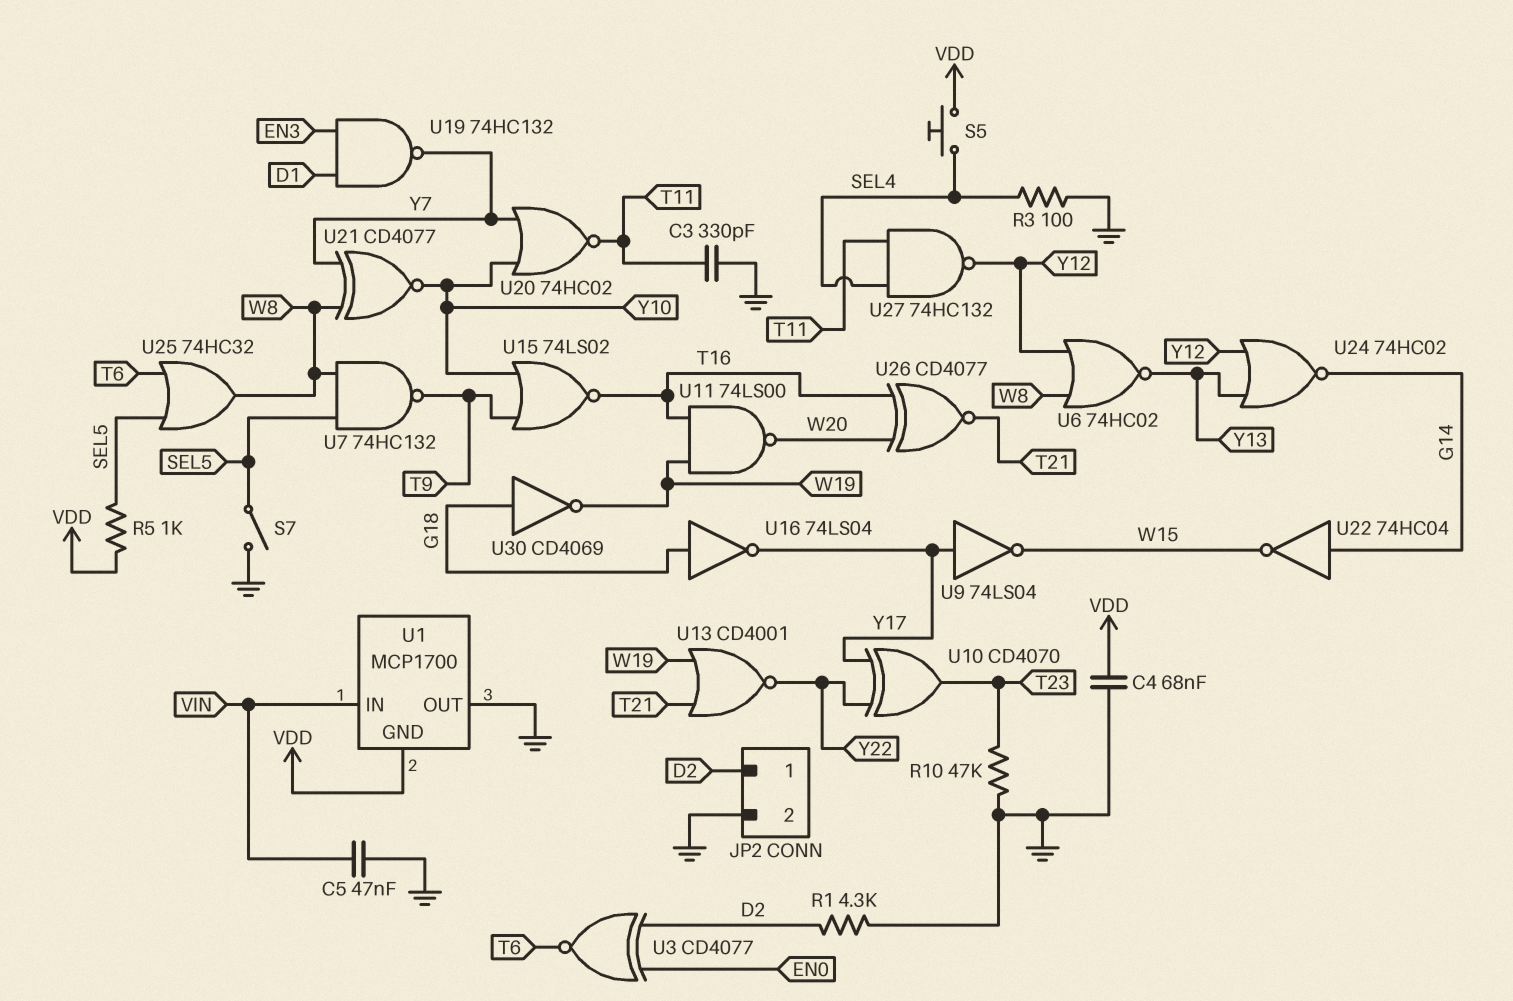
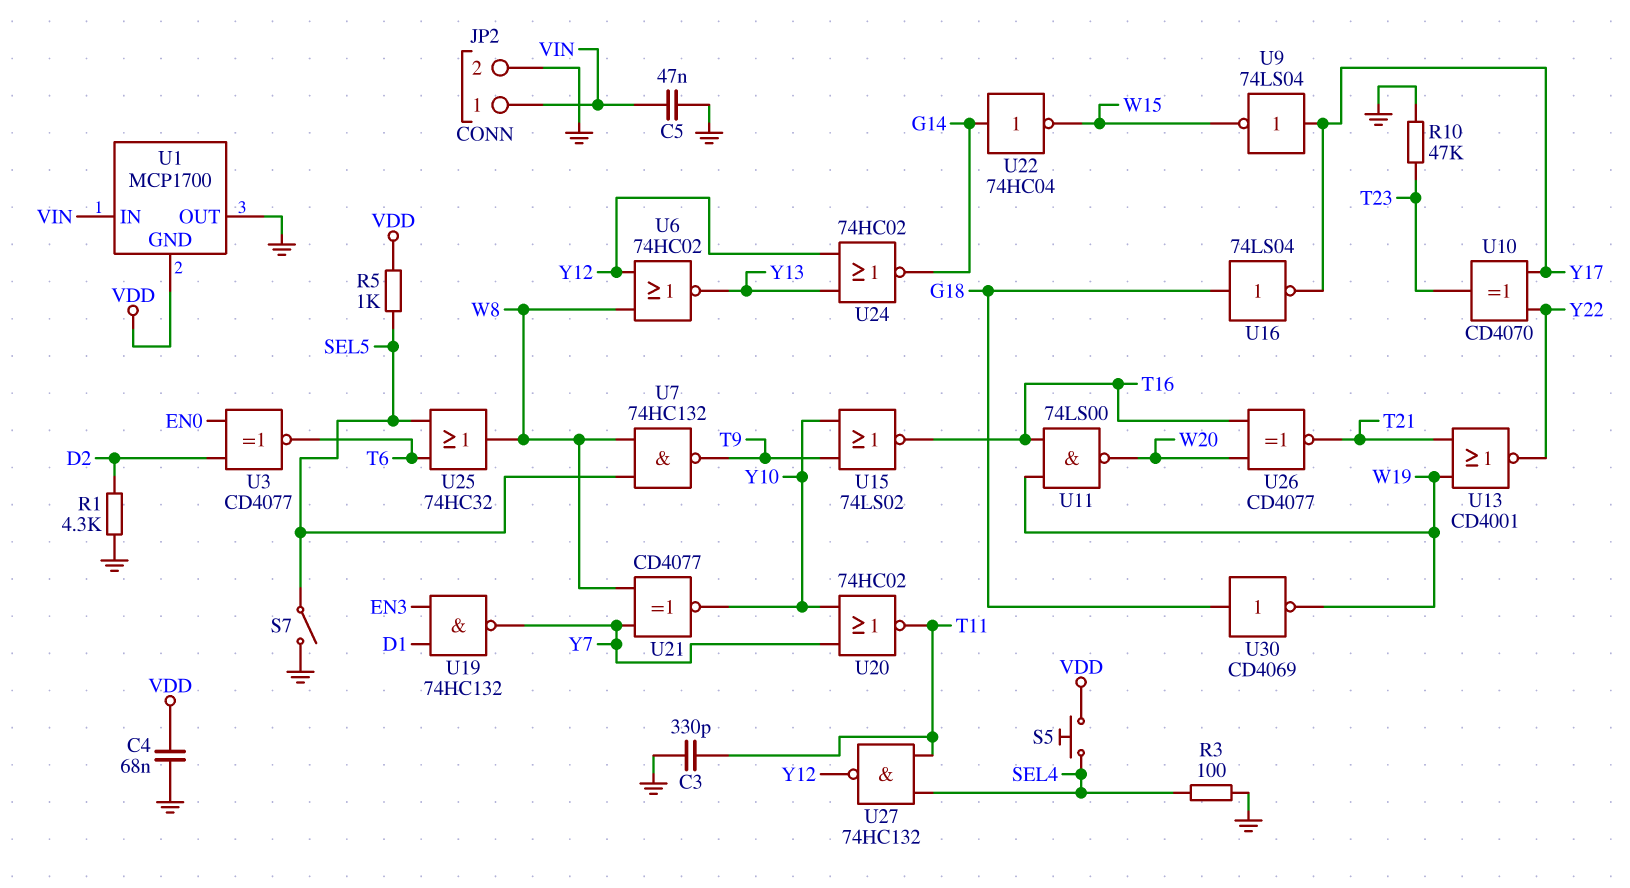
JP2 pin 1: D2 -> VIN

